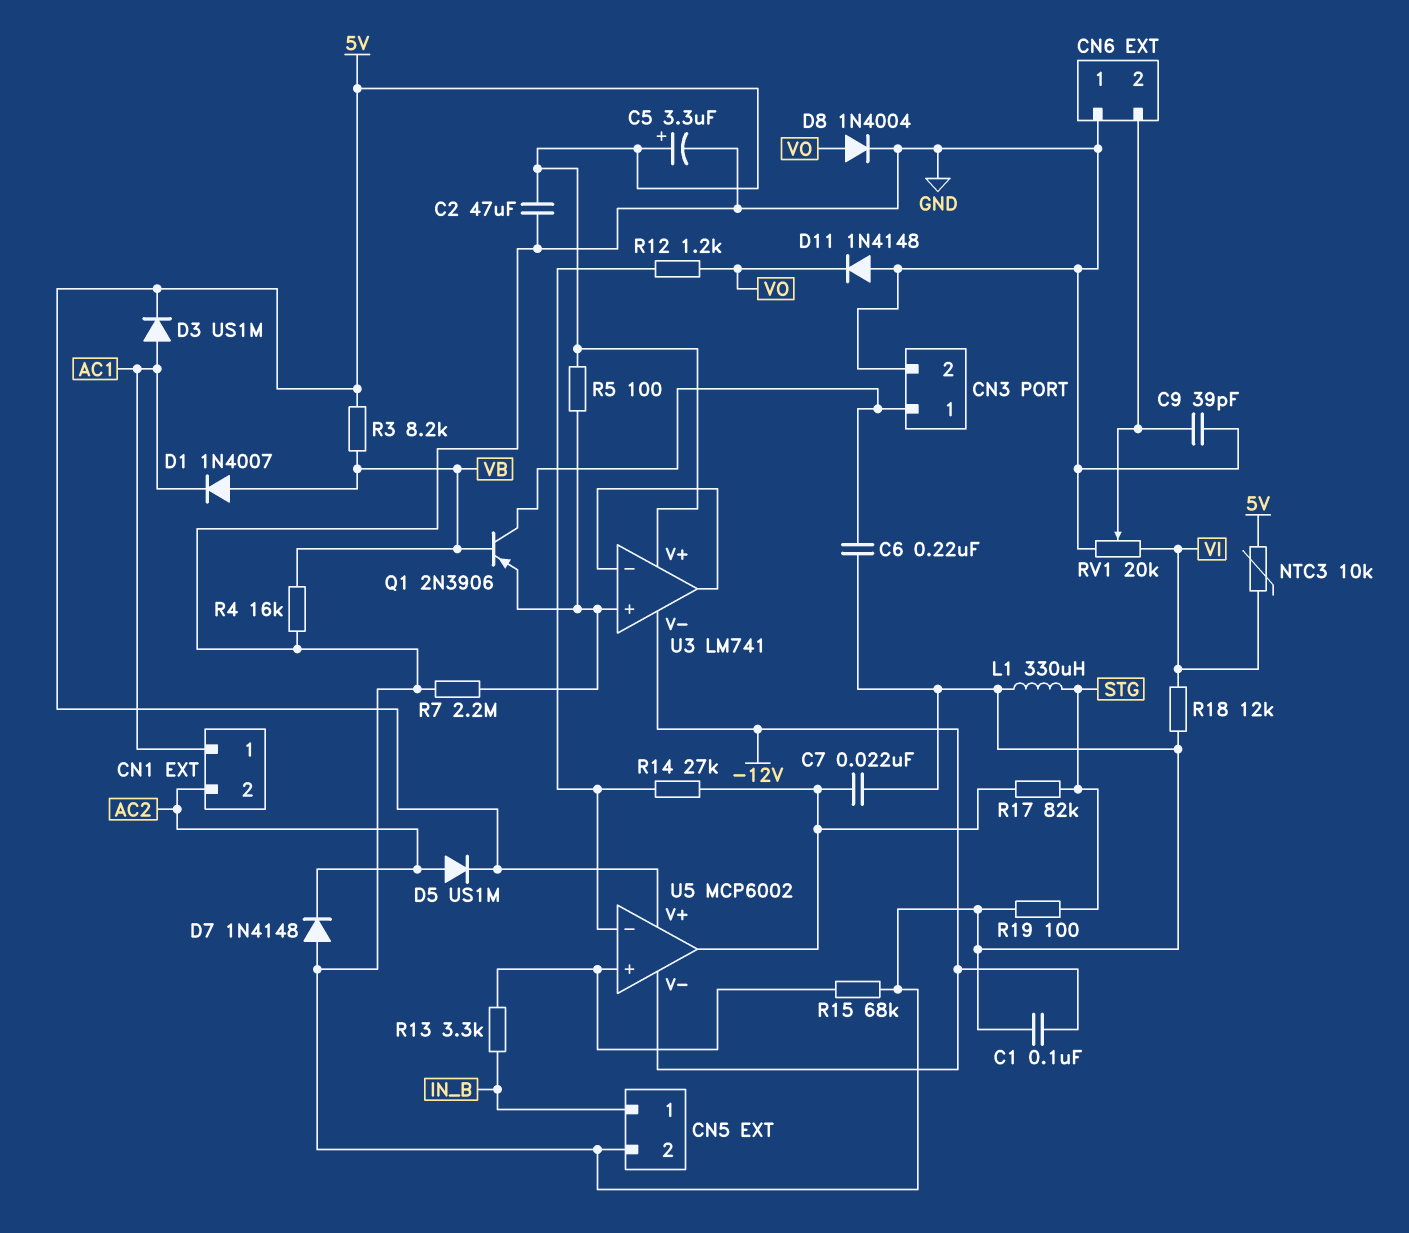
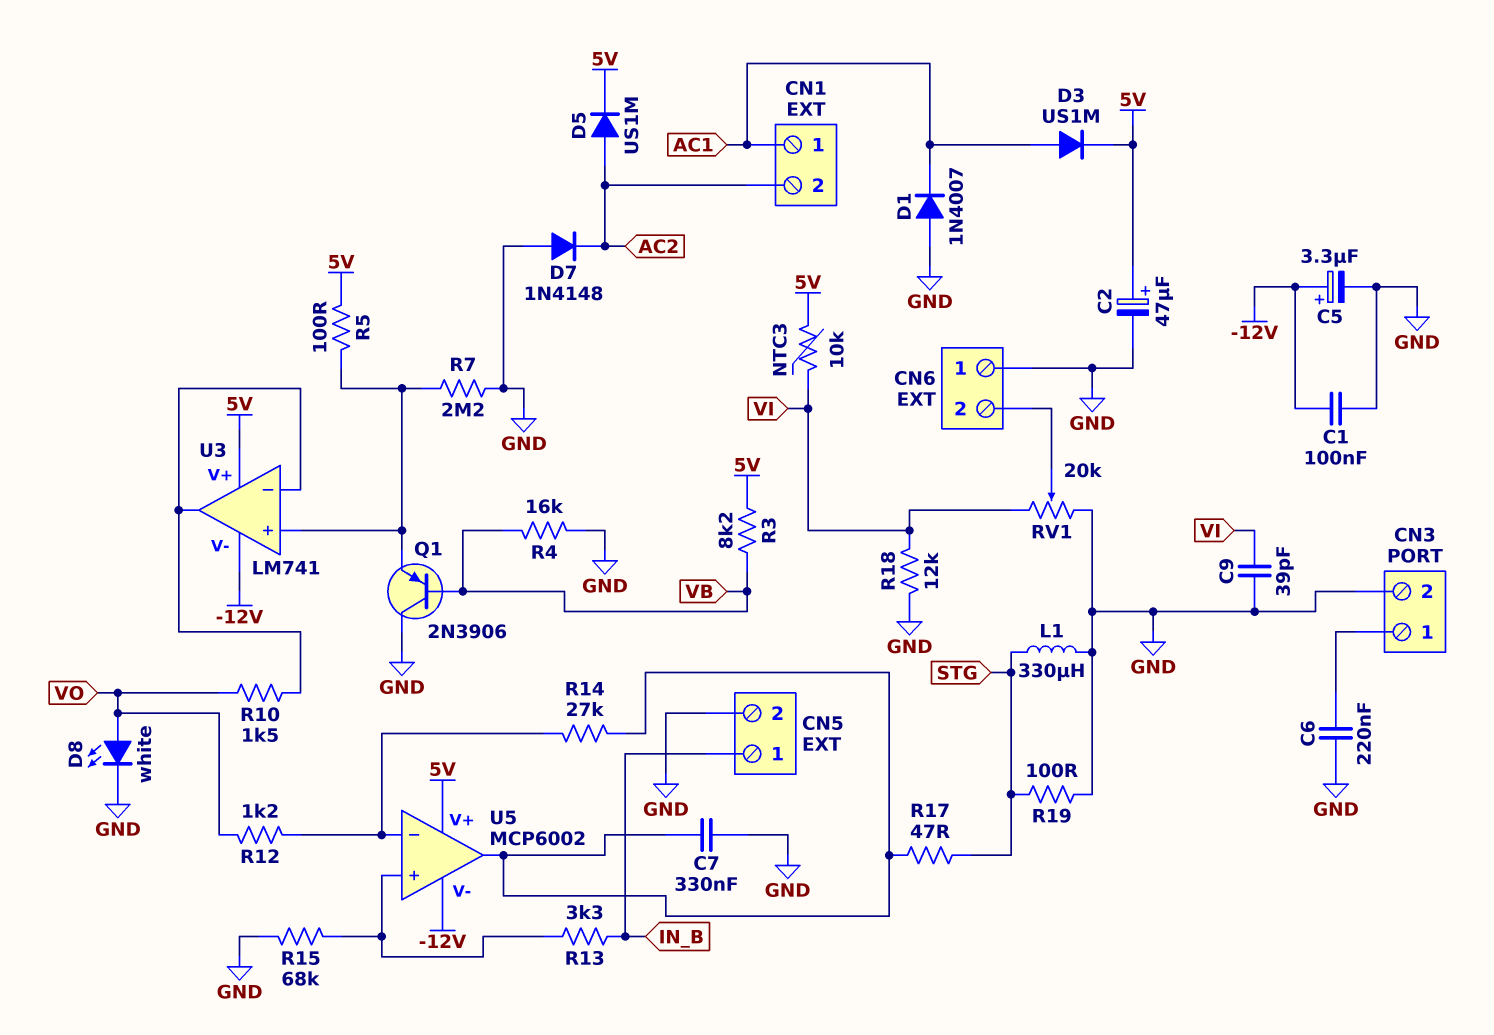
C2: 47uF (5V, GND) -> 47uF (plus 5V, minus GND)
C5: 3.3uF (plus 5V, minus GND) -> 3.3uF (plus -12V, minus GND)
C7: 22nF (GND, U5/out) -> 330nF (GND, U5/out)
C9: 39pF (CN6/2, GND) -> 39pF (GND, VI)
D1: diode 1N4007 (A VB, K AC1) -> diode 1N4007 (A GND, K AC1)
D8: diode 1N4004 (A VO, K GND) -> LED white (A VO, K GND)
D11: diode 1N4148 (A GND, K VO) -> none
Q1: PNP 2N3906 (B VB, C CN3/1, E U3/in+) -> PNP 2N3906 (B VB, C GND, E U3/in+)
R10: none -> 1.5k (U3/in-, VO)
R17: 82k (STG, U5/out) -> 47 (STG, U5/out)

